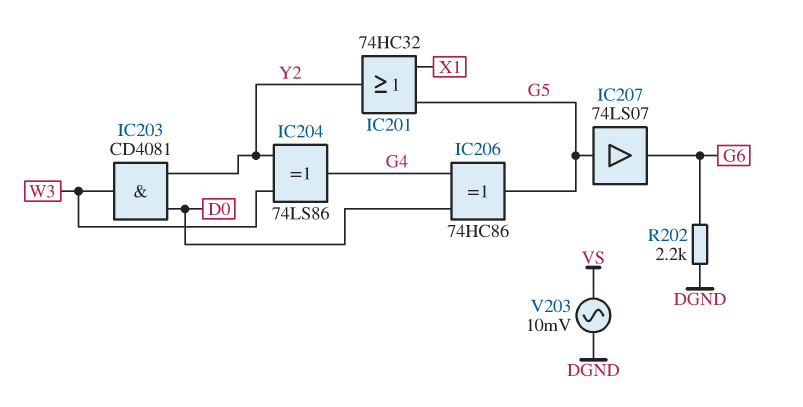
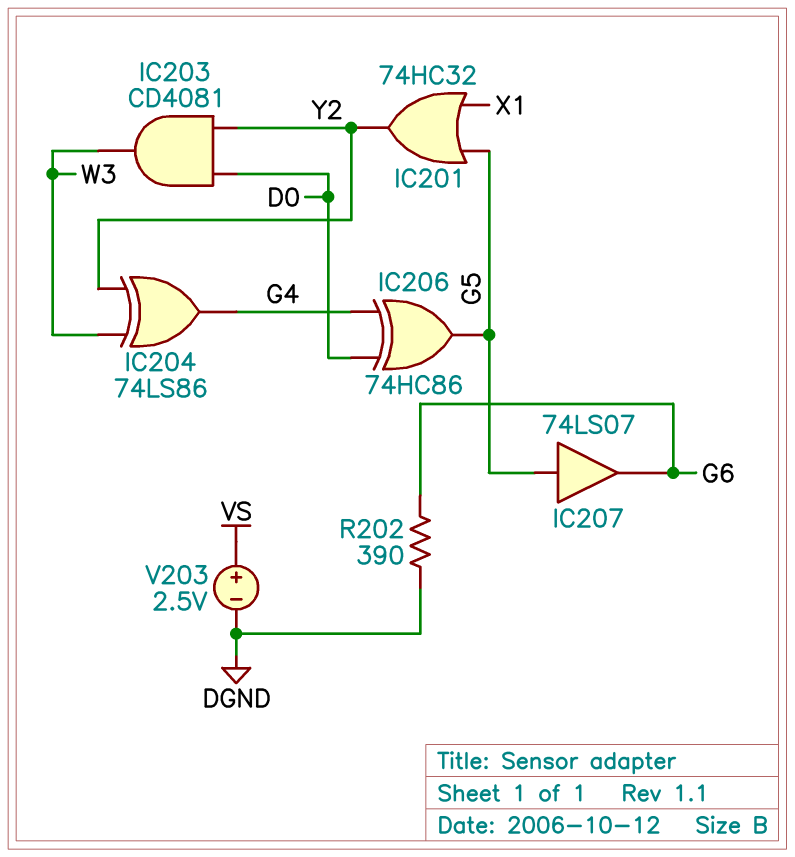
R202: 2.2k (DGND, G6) -> 390 (DGND, G6)
V203: AC 10mV (DGND, VS) -> 2.5V (plus VS, minus DGND)

